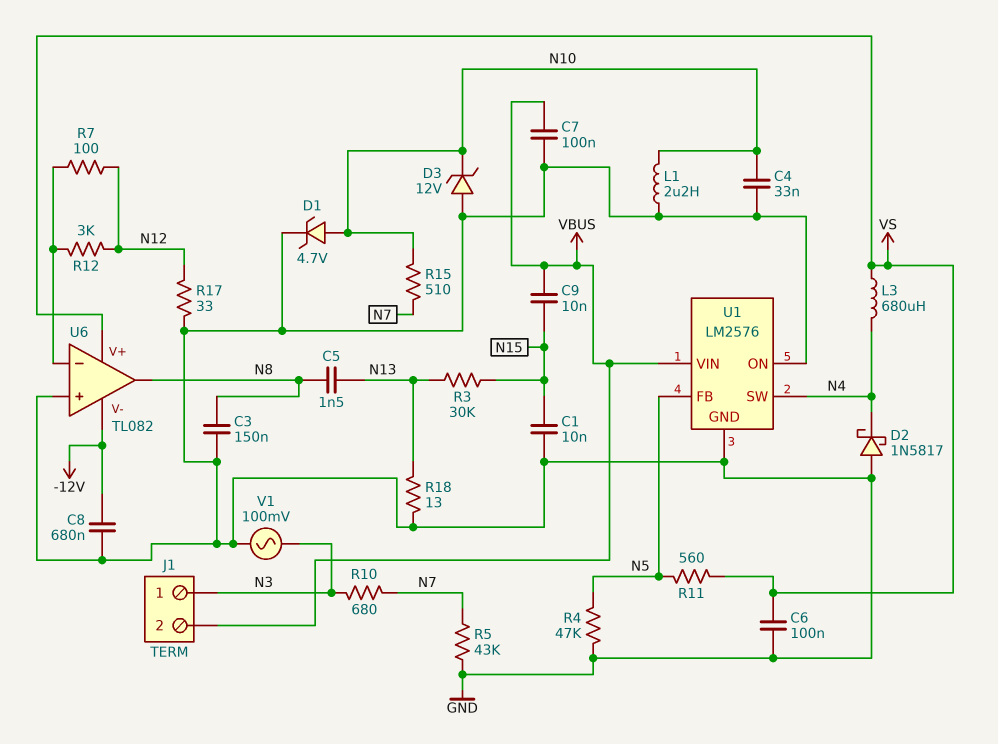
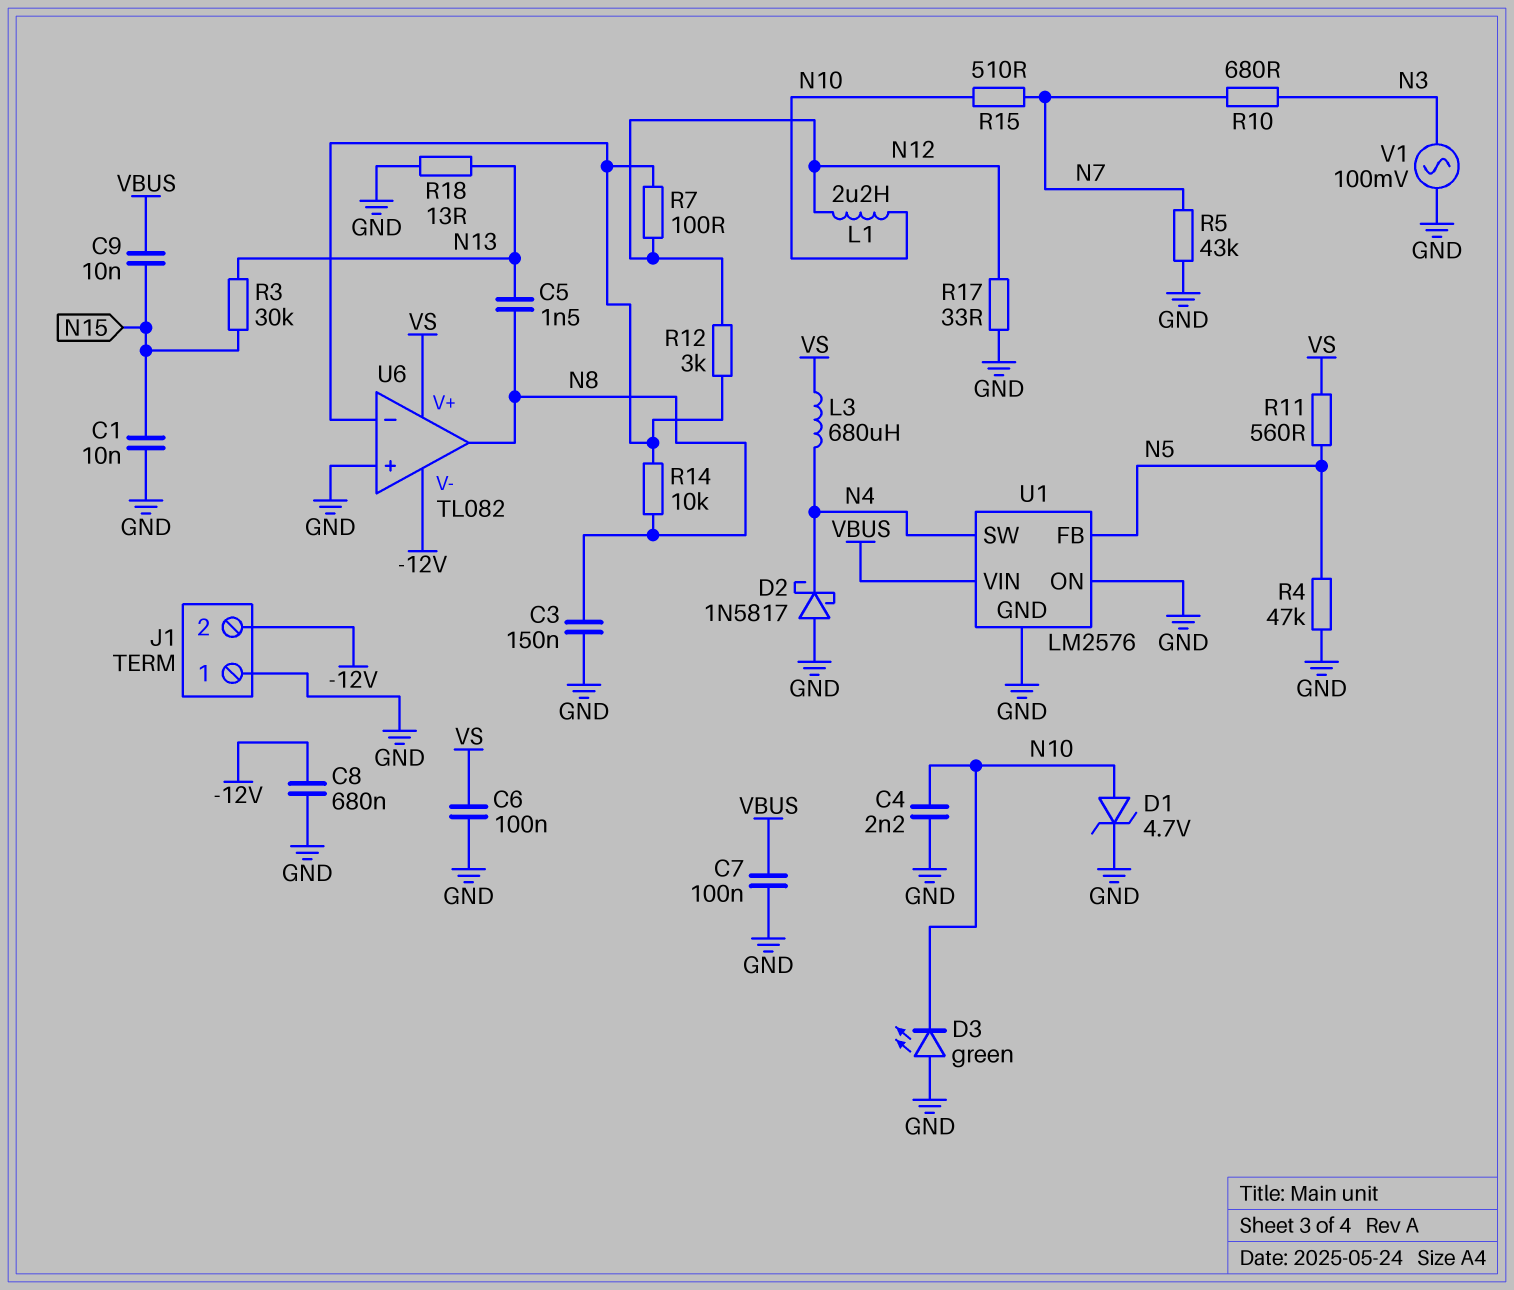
C4: 33nF (GND, N10) -> 2.2nF (GND, N10)
D3: zener 12V (A GND, K N10) -> LED green (A GND, K N10)
J1 pin 1: N3 -> GND
J1 pin 2: VBUS -> -12V
L1: 2.2uH (GND, N10) -> 2.2uH (N10, N12)
R14: none -> 10k (N8, U6/in-)

